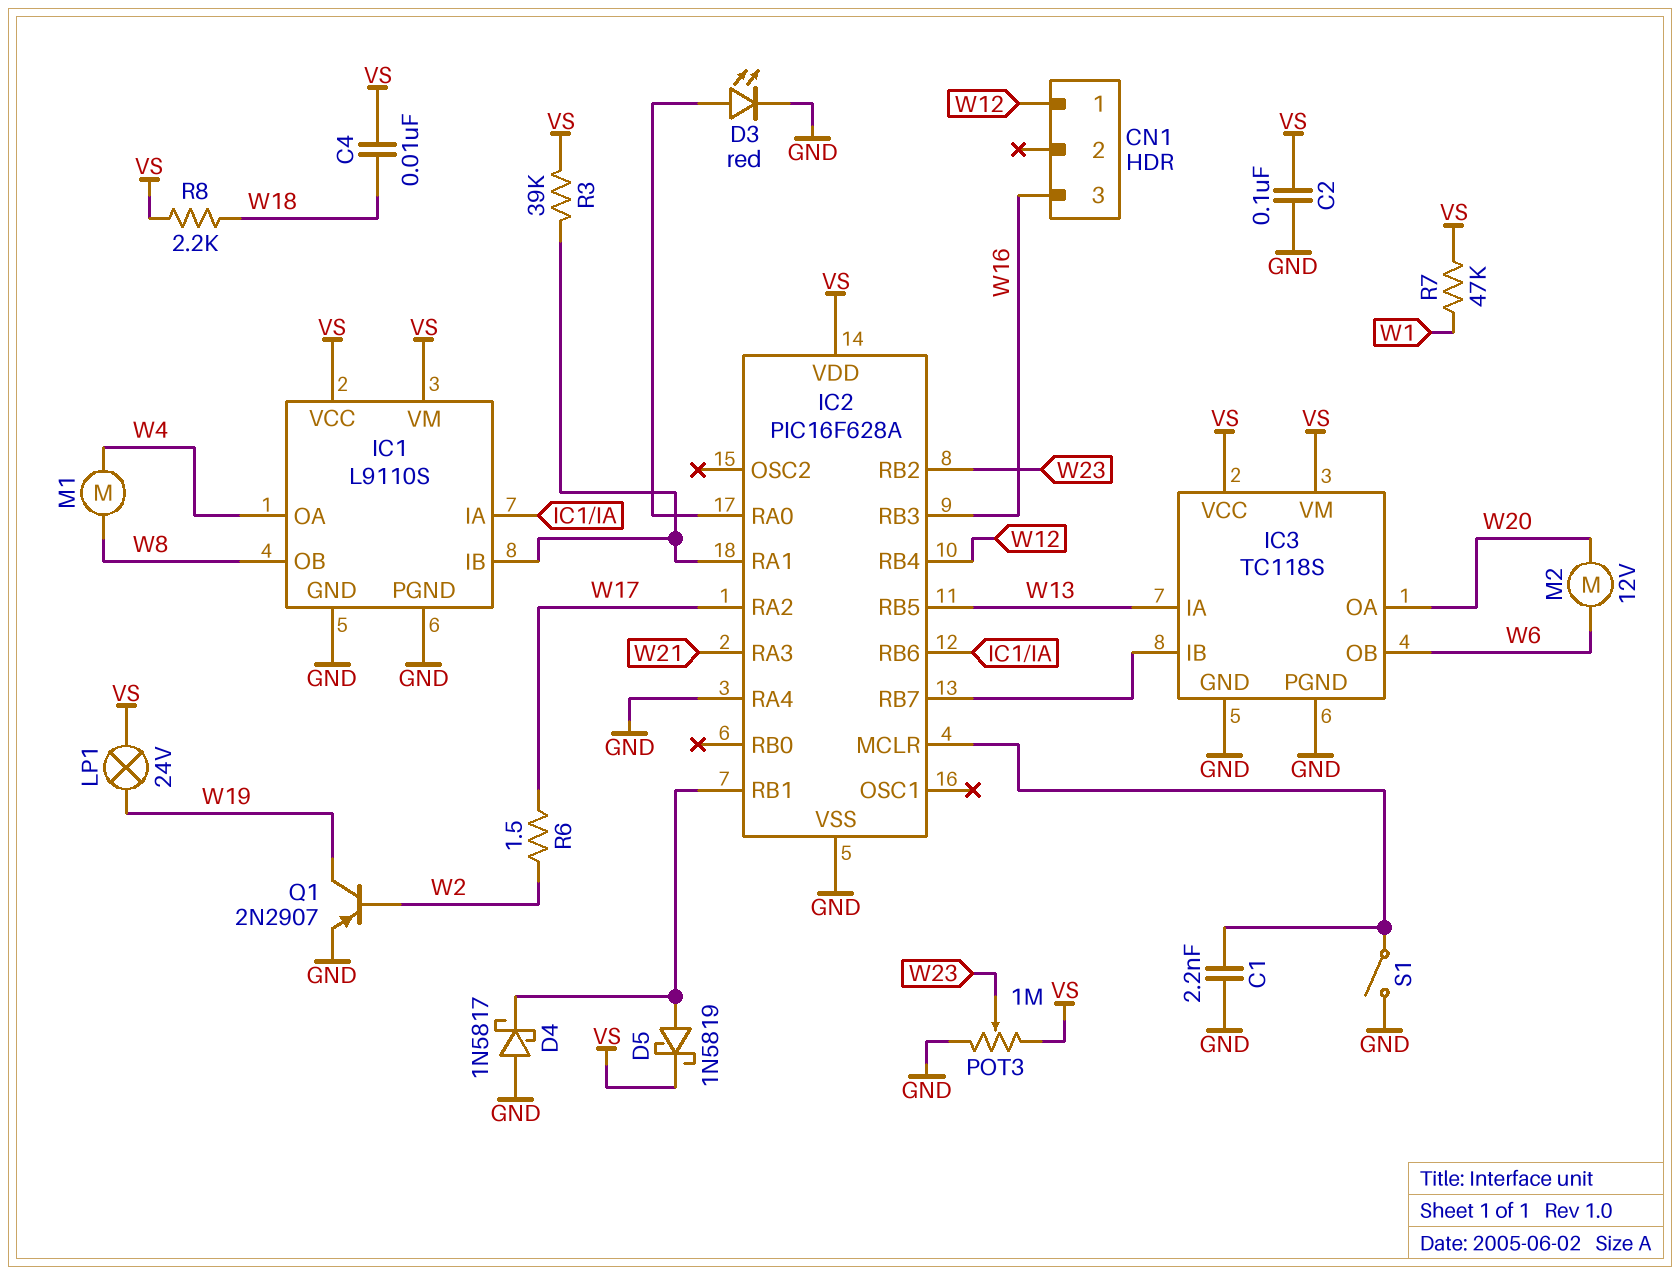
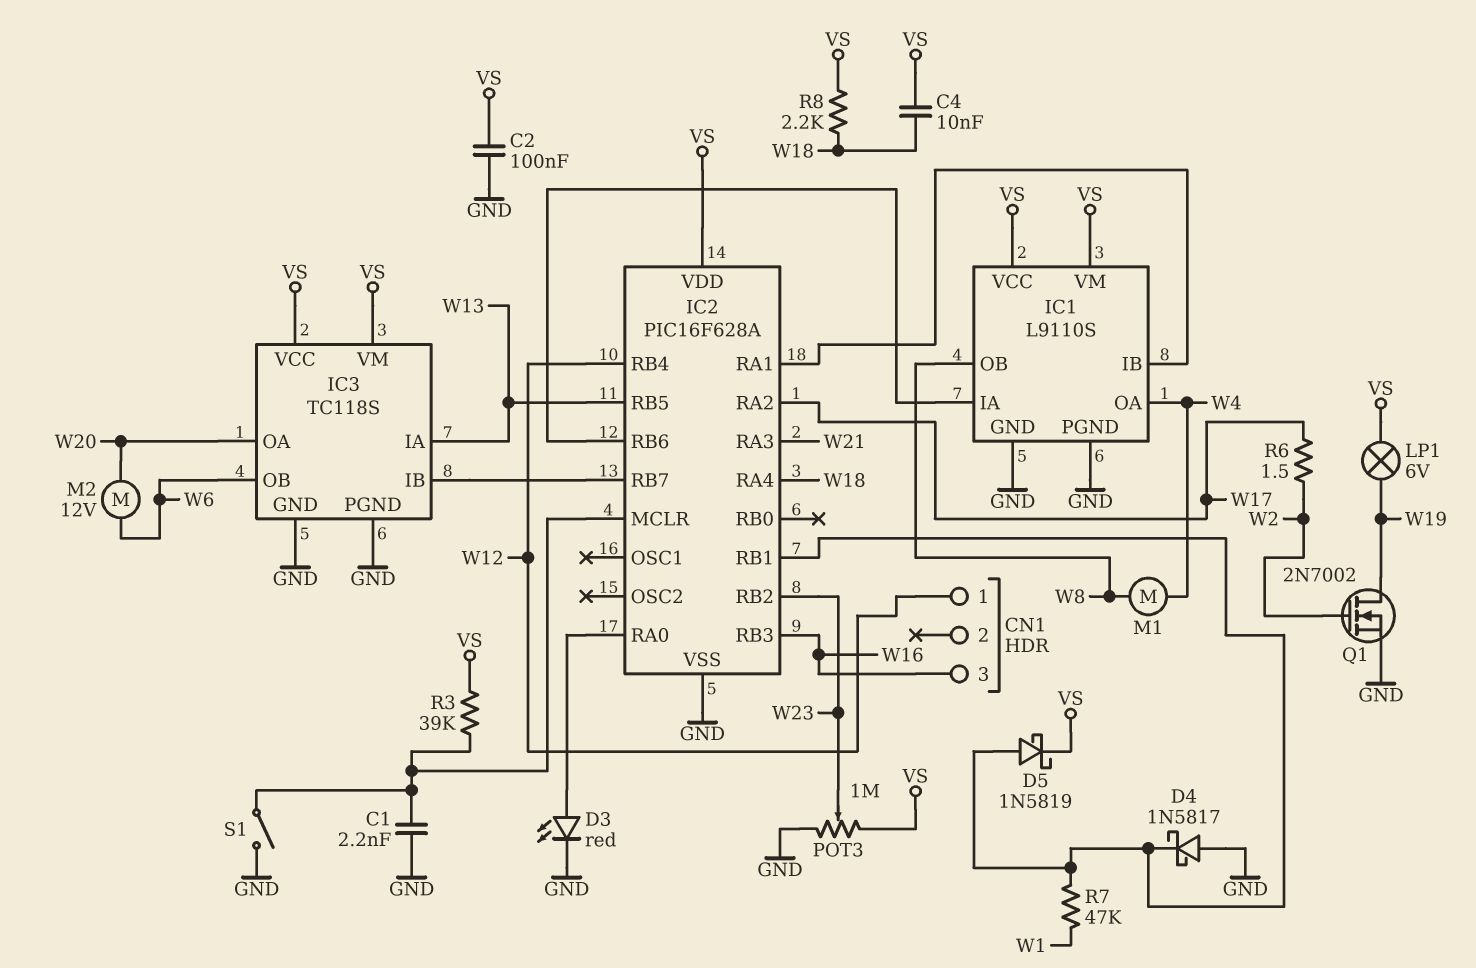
IC2 pin RA4: GND -> W18
LP1: lamp 24V (VS, W19) -> lamp 6V (VS, W19)
Q1: PNP 2N2907 (B W2, C W19, E GND) -> NMOS 2N7002 (G W2, D W19, S GND)
R3: 39k (IC1/IB, VS) -> 39k (IC2/MCLR, VS)
R7: 47k (VS, W1) -> 47k (IC2/RB1, W1)

